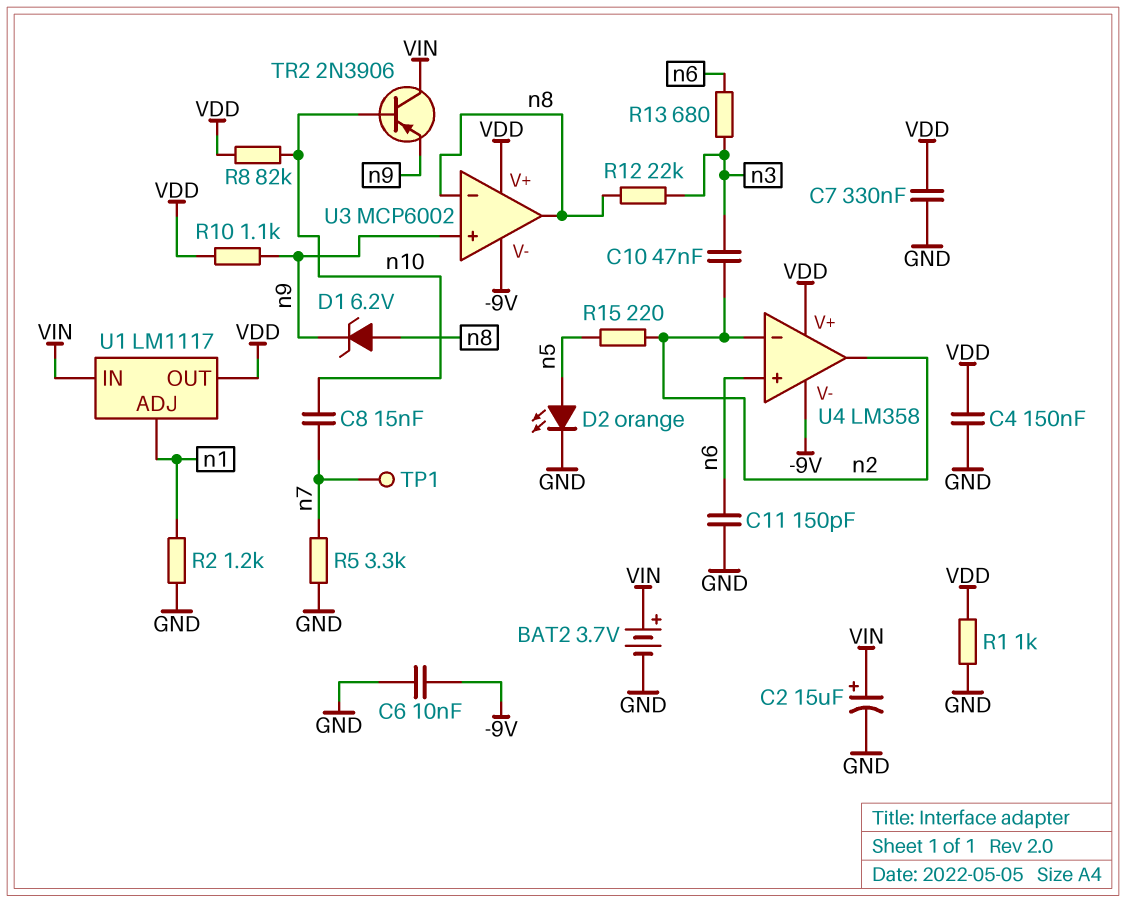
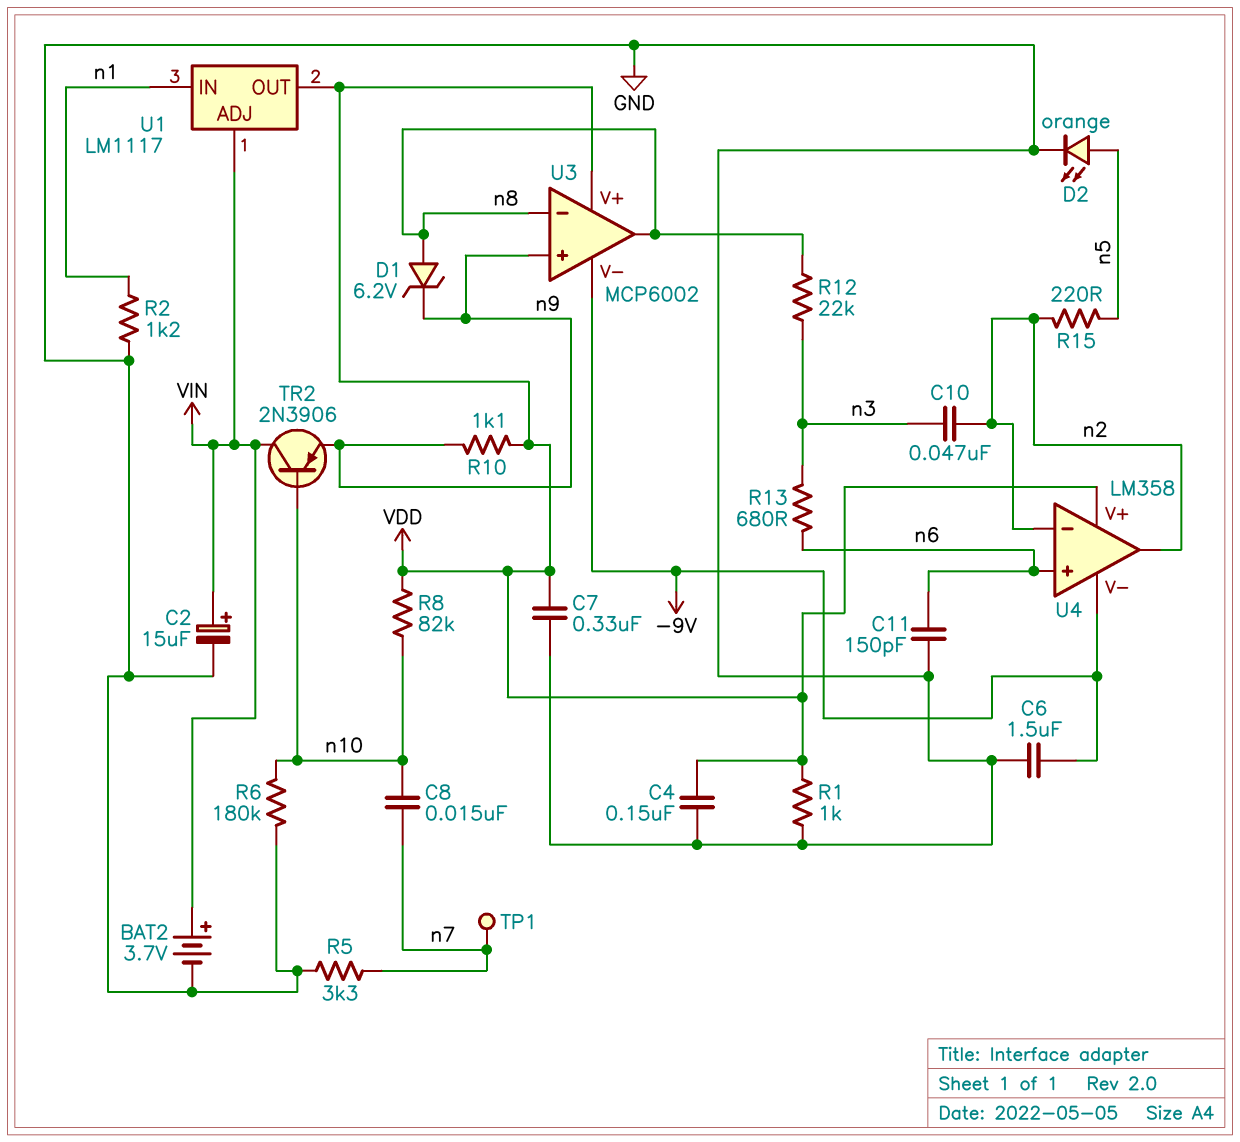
C6: 10nF (-9V, GND) -> 1.5uF (-9V, GND)
R6: none -> 180k (GND, n10)
U1 pin ADJ: n1 -> VIN
U1 pin IN: VIN -> n1

